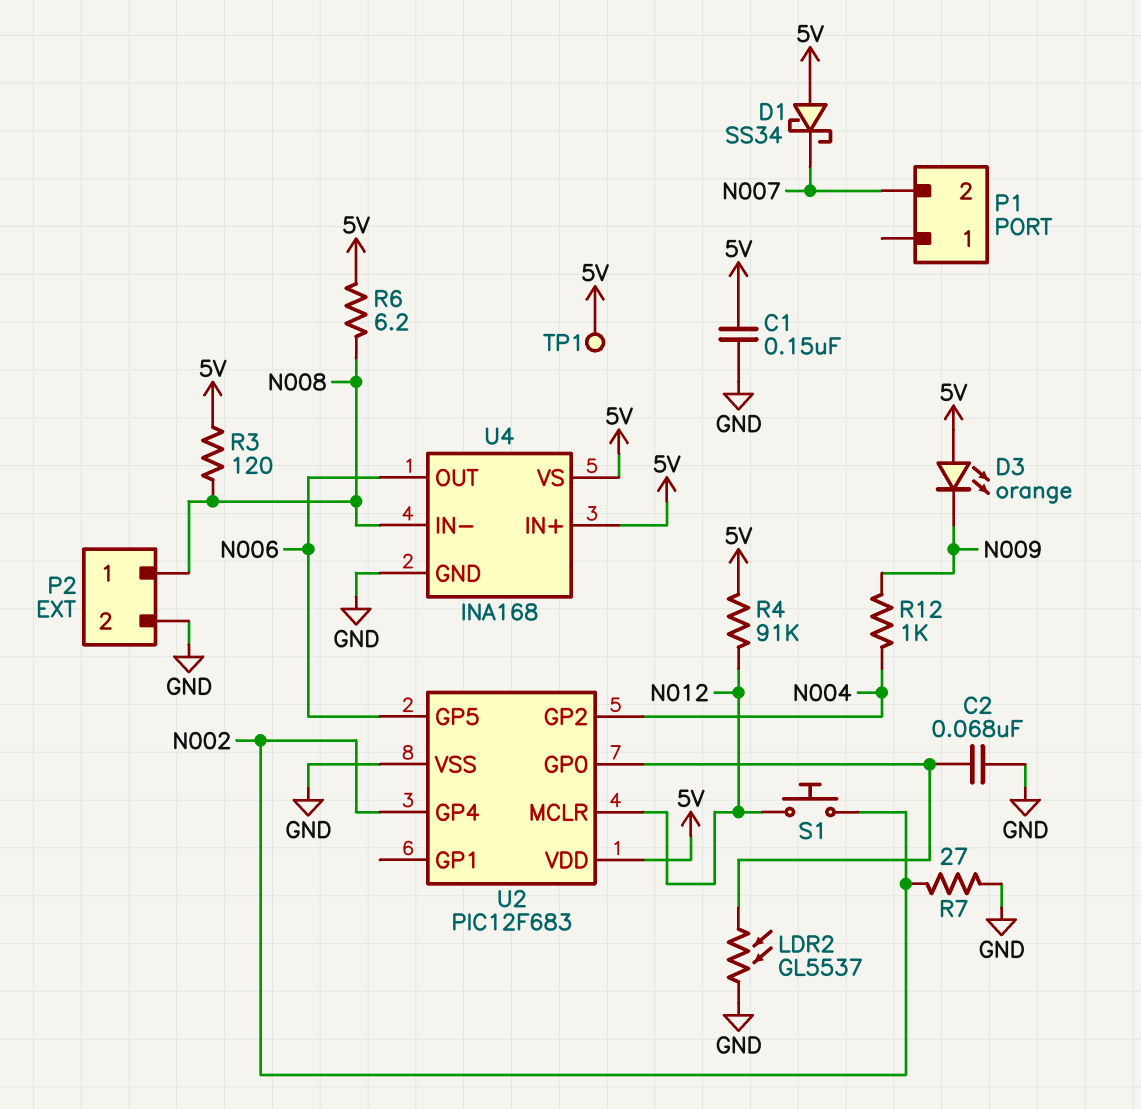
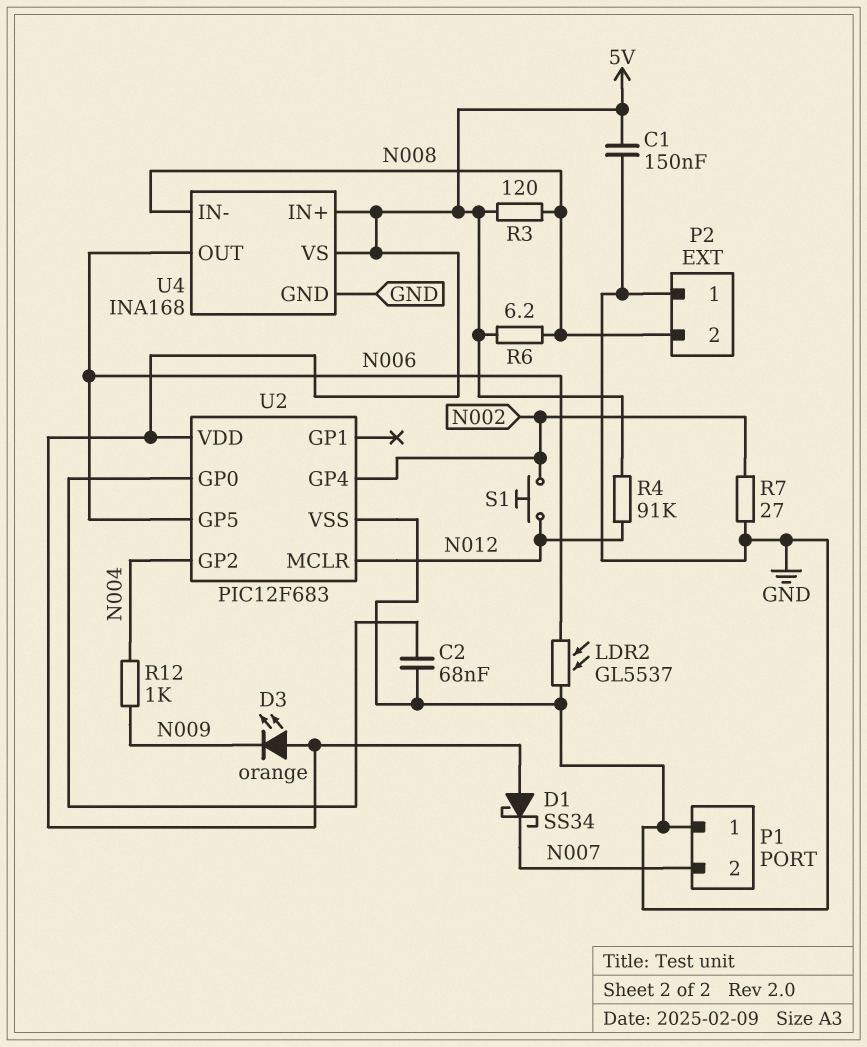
LDR2: GL5537 (GND, U2/GP0) -> GL5537 (GND, N006)
P1 pin 1: none -> GND
P2 pin 1: N008 -> GND
P2 pin 2: GND -> N008
TP1: test point (5V) -> none

